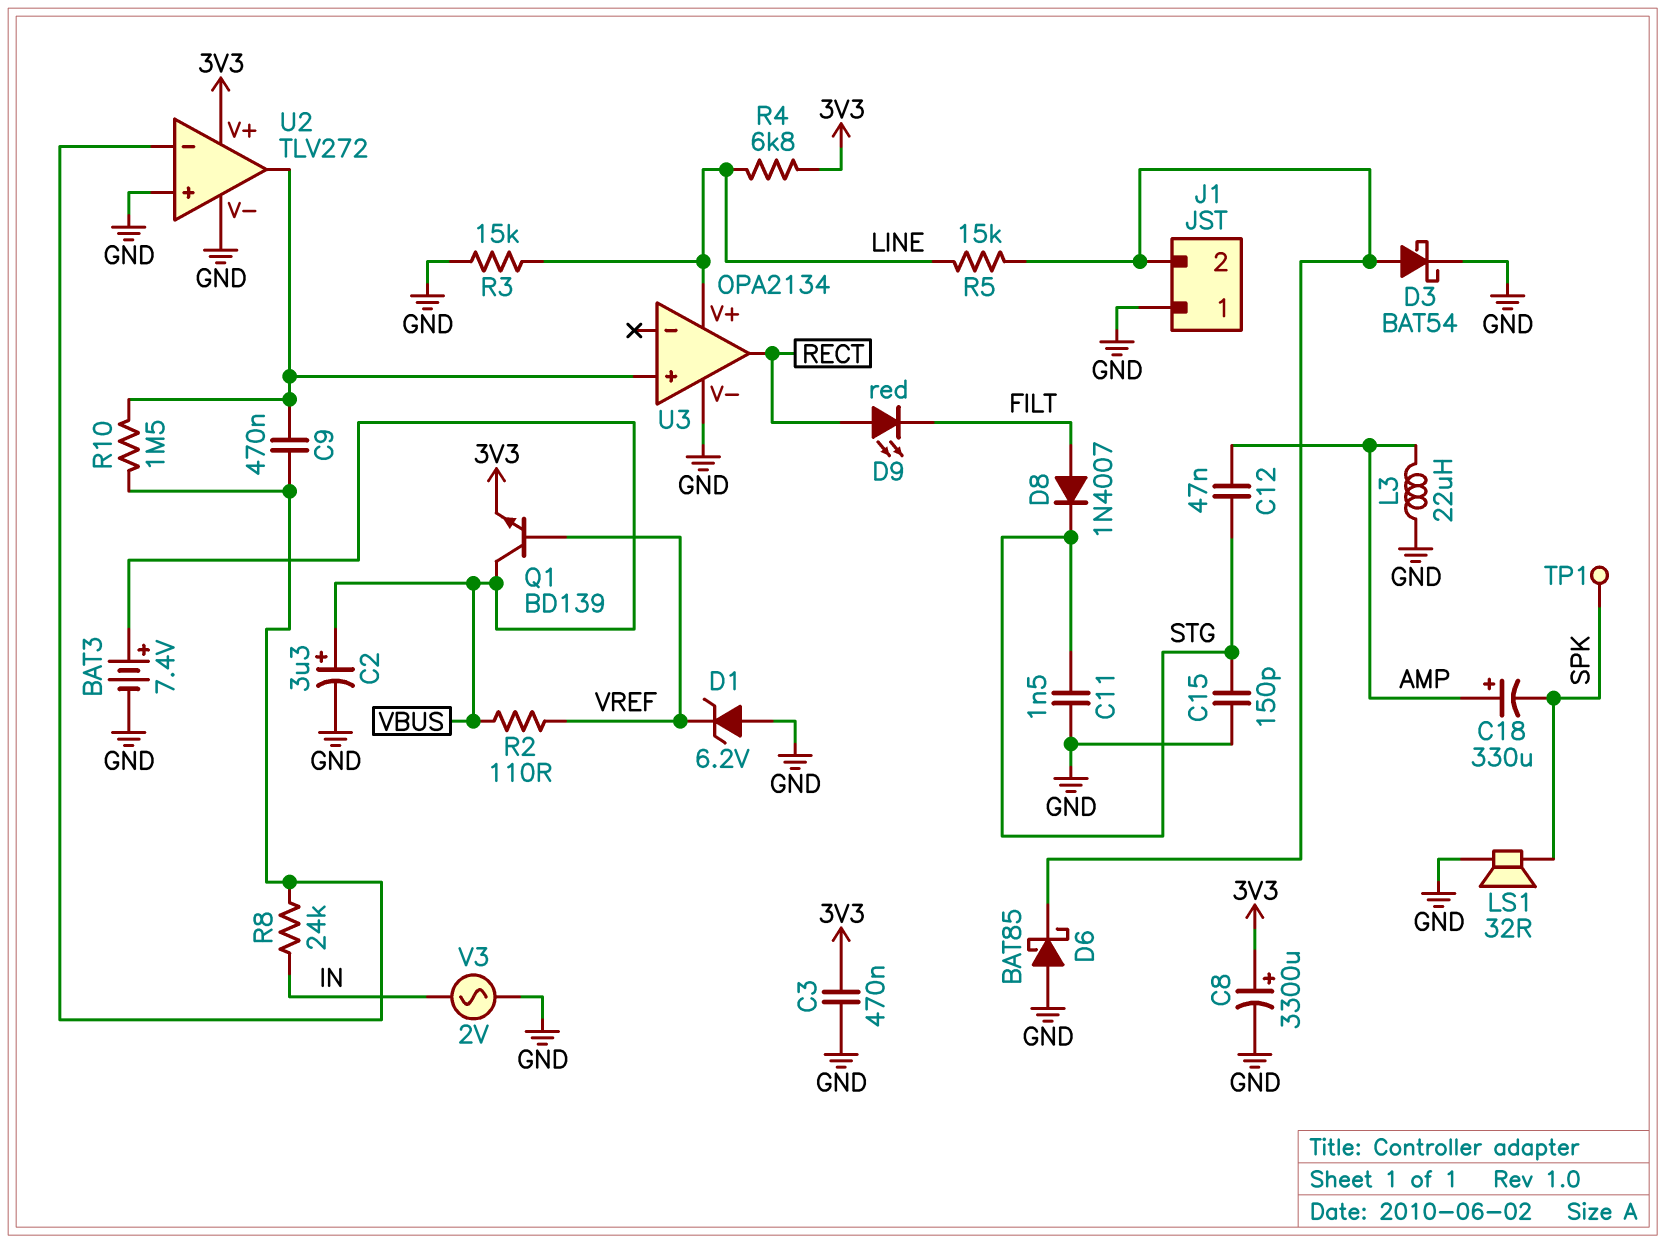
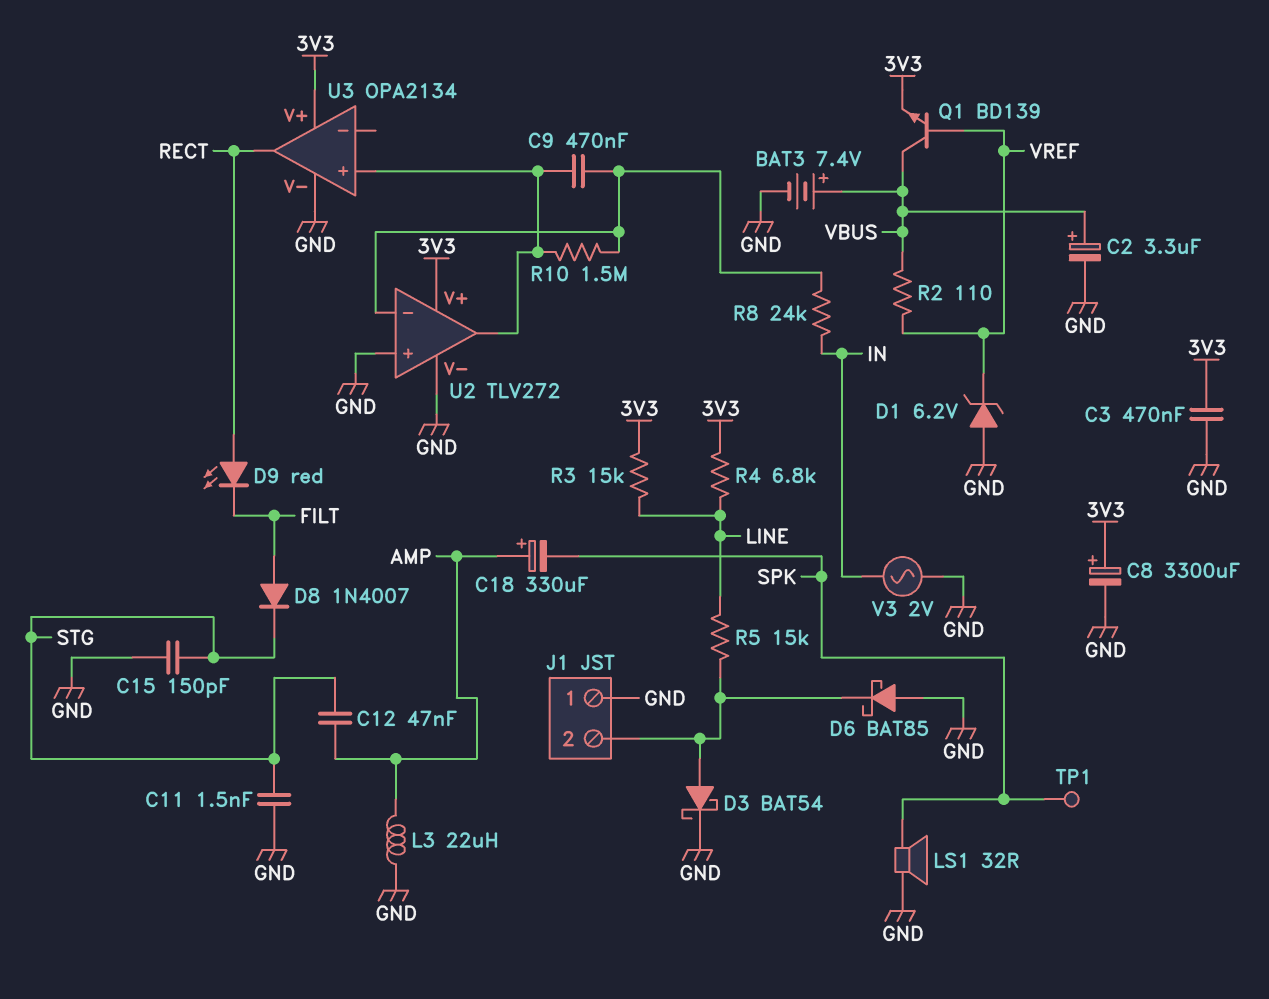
R3: 15k (GND, LINE) -> 15k (3V3, LINE)
U3 pin V+: LINE -> 3V3

